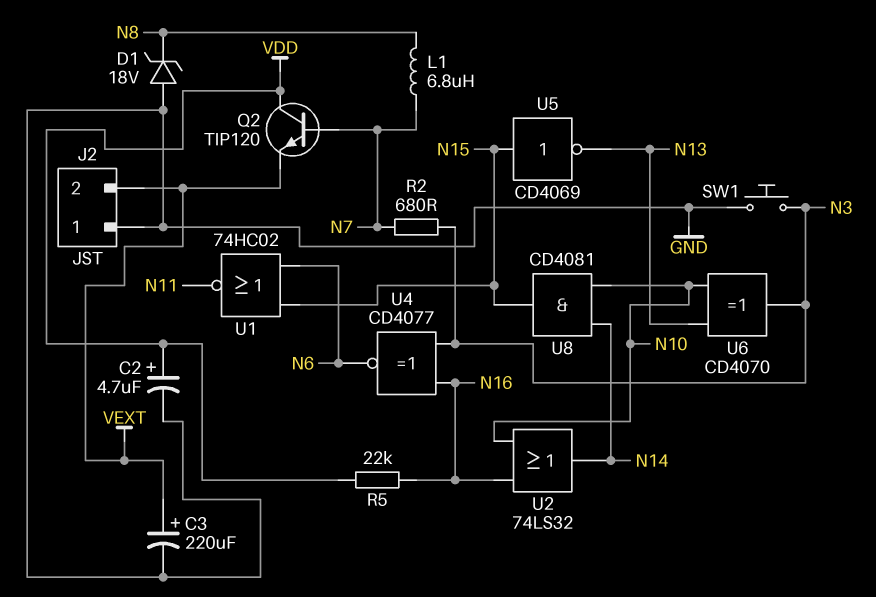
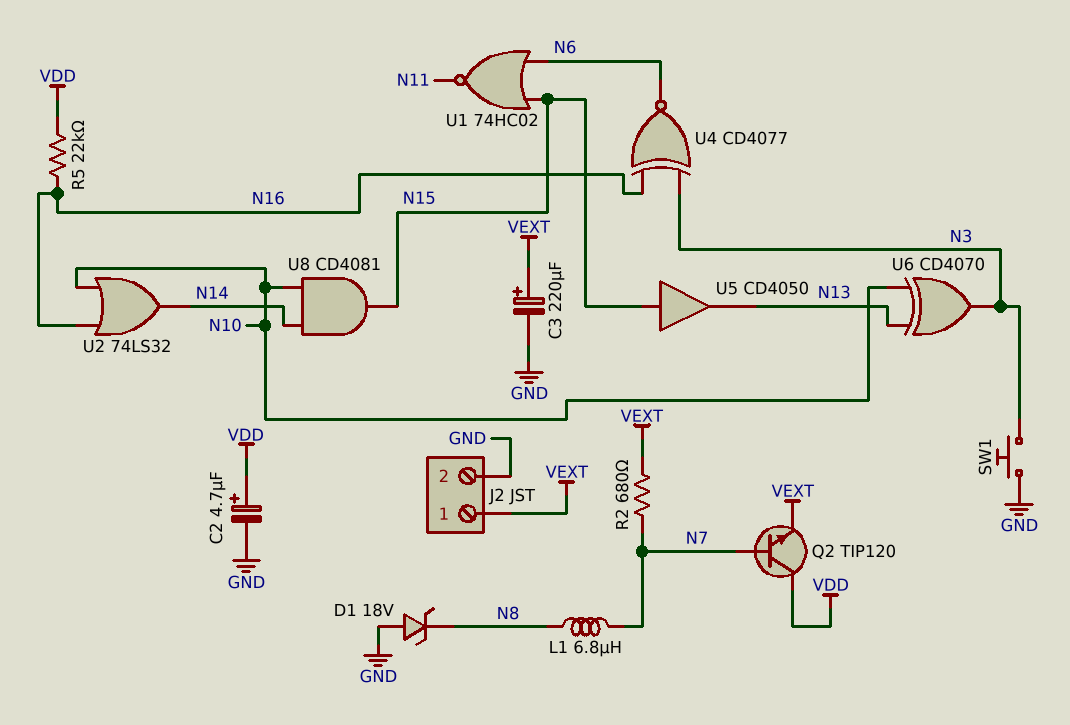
J2 pin 1: GND -> VEXT
J2 pin 2: VEXT -> GND
R2: 680 (N3, N7) -> 680 (N7, VEXT)
U5: NOT CD4069 (in N15, out N13) -> buffer CD4050 (in N15, out N13)

